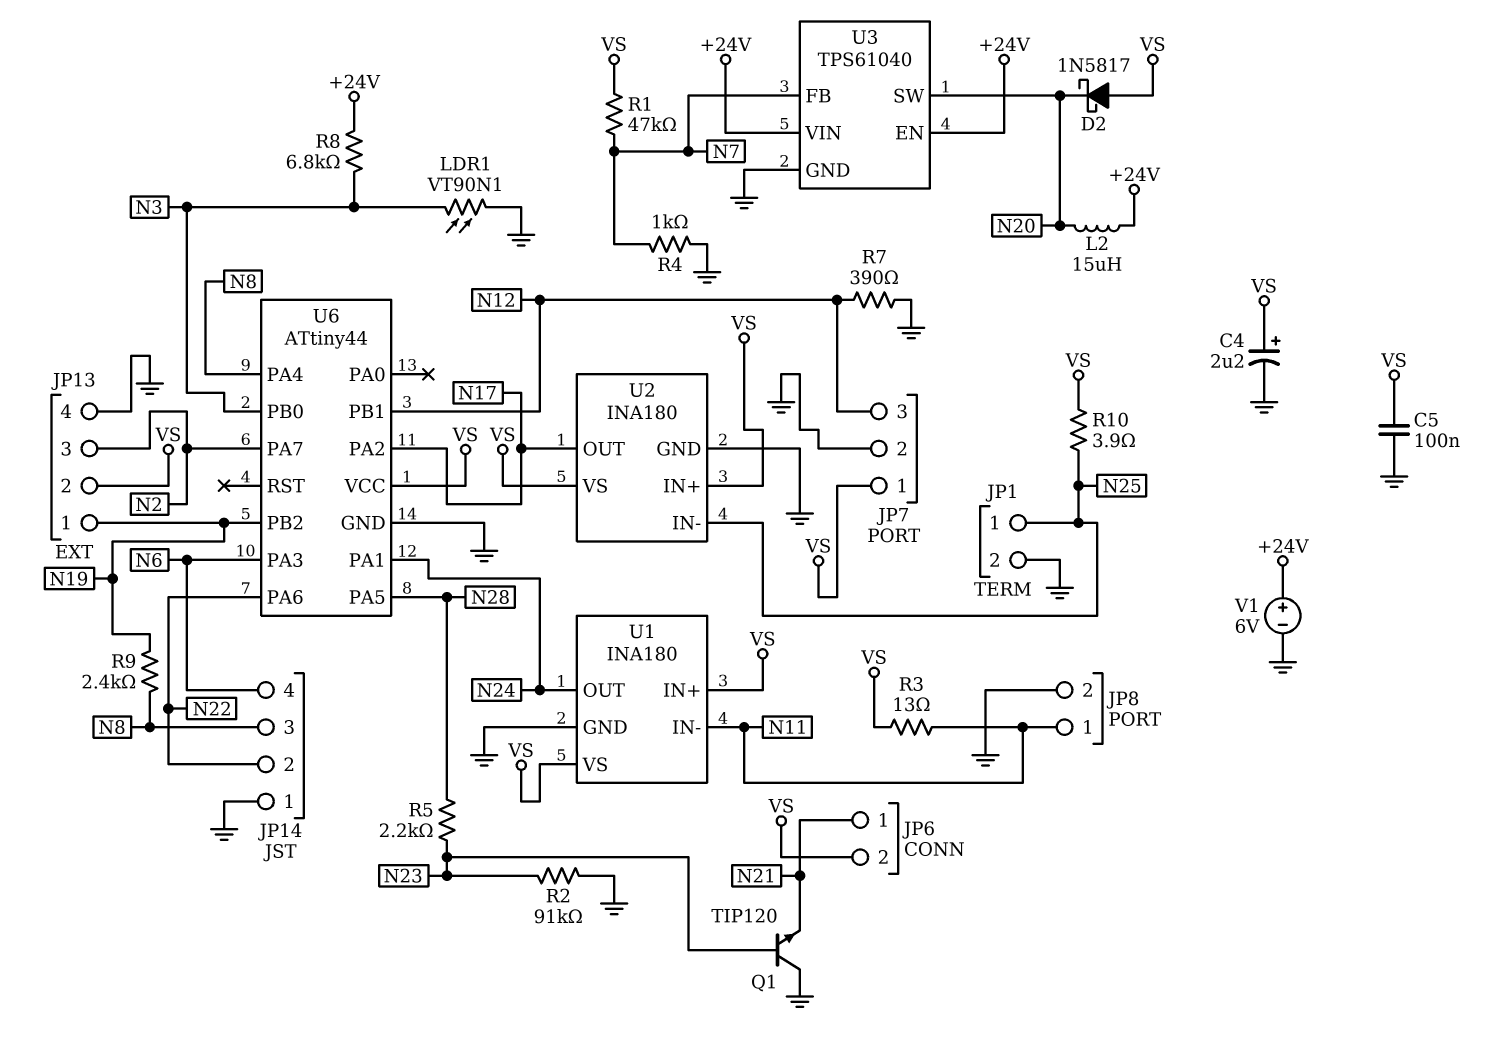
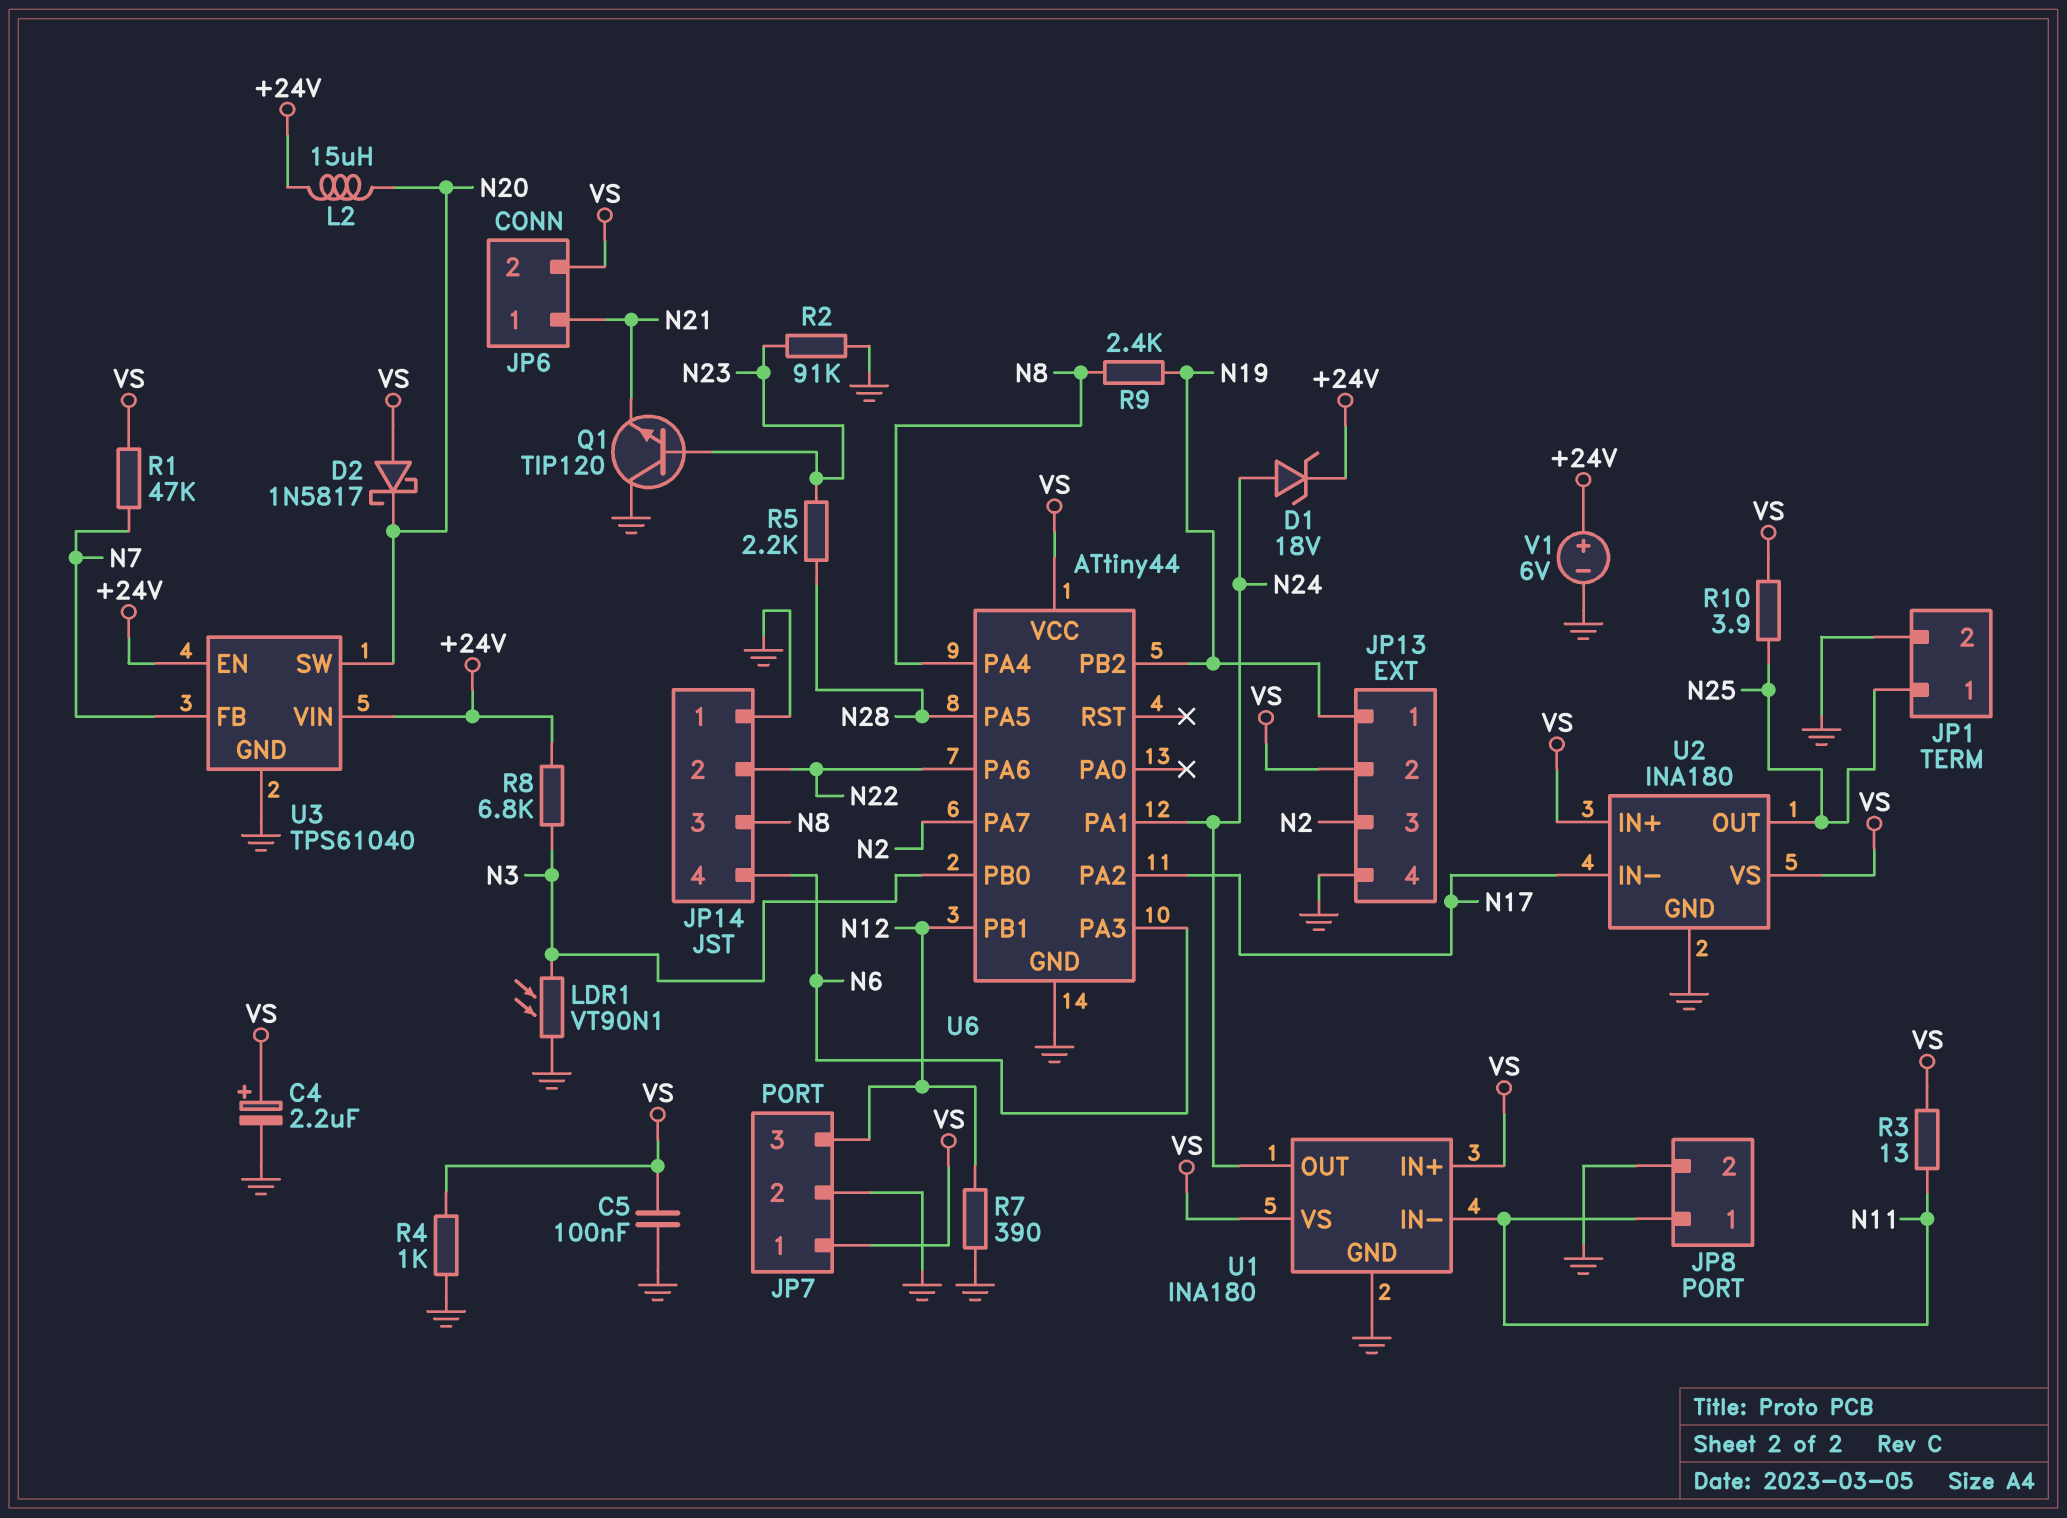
D1: none -> zener 18V (A N24, K +24V)
R4: 1k (GND, N7) -> 1k (GND, VS)
U2 pin IN-: N25 -> N17
U2 pin OUT: N17 -> N25

